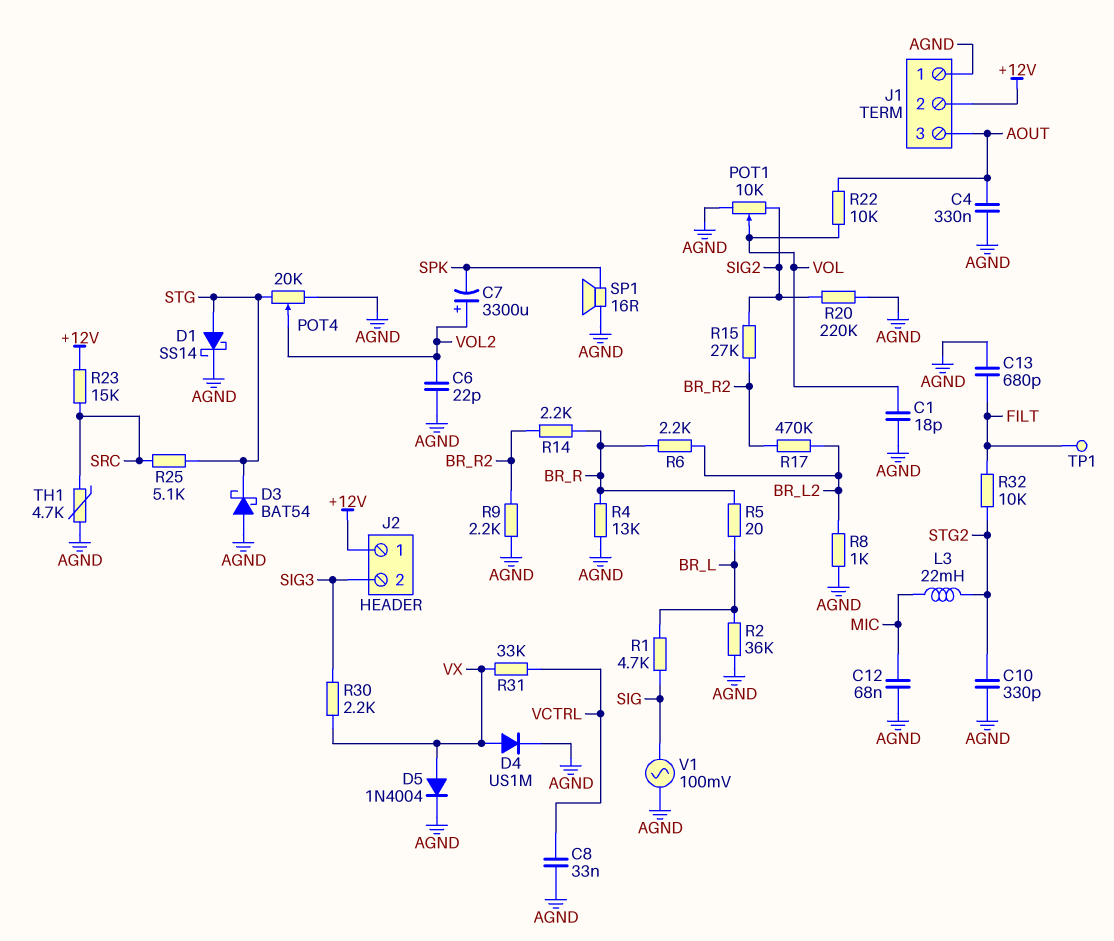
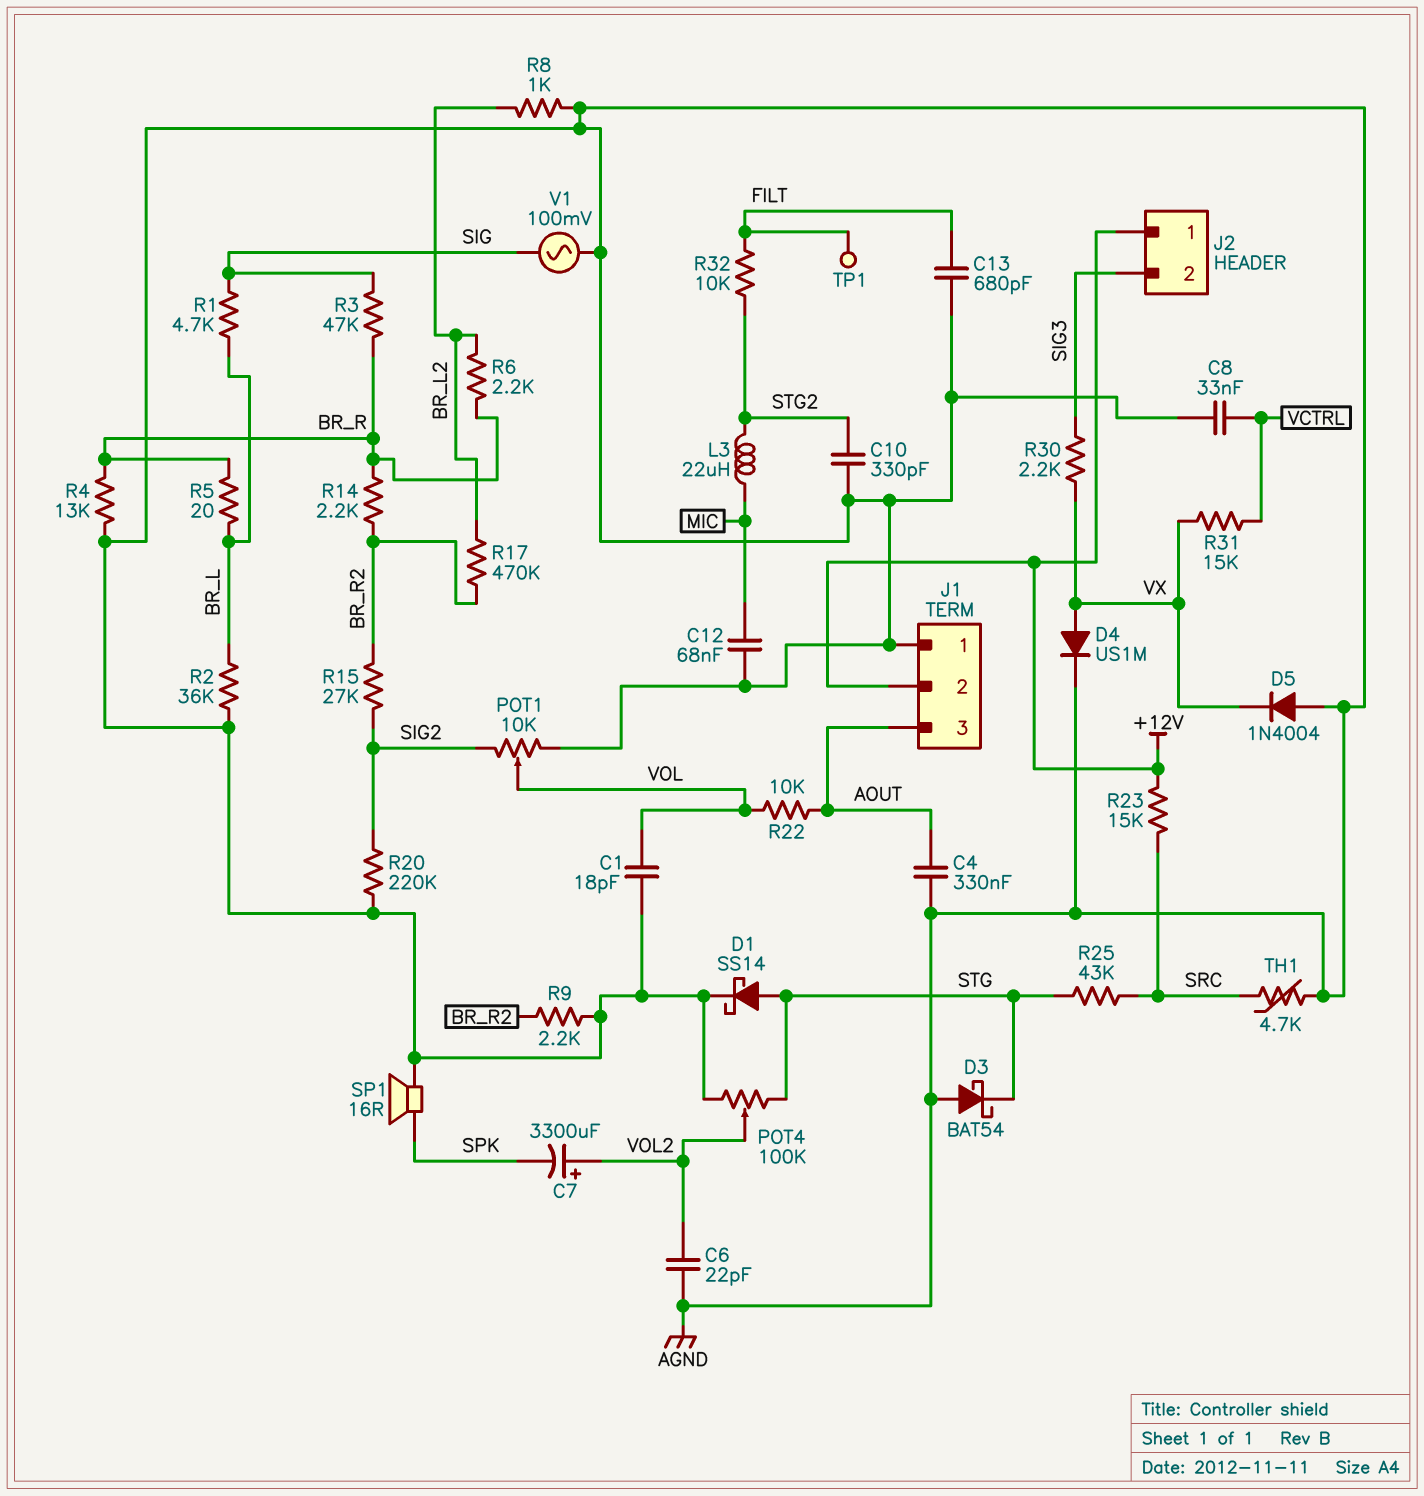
D5: diode 1N4004 (A VX, K AGND) -> diode 1N4004 (A AGND, K VX)
L3: 22mH (MIC, STG2) -> 22uH (MIC, STG2)
POT4: 20k (AGND, STG, wiper VOL2) -> 100k (AGND, STG, wiper VOL2)
R3: none -> 47k (BR_R, SIG)
R25: 5.1k (SRC, STG) -> 43k (SRC, STG)
R31: 33k (VCTRL, VX) -> 15k (VCTRL, VX)

